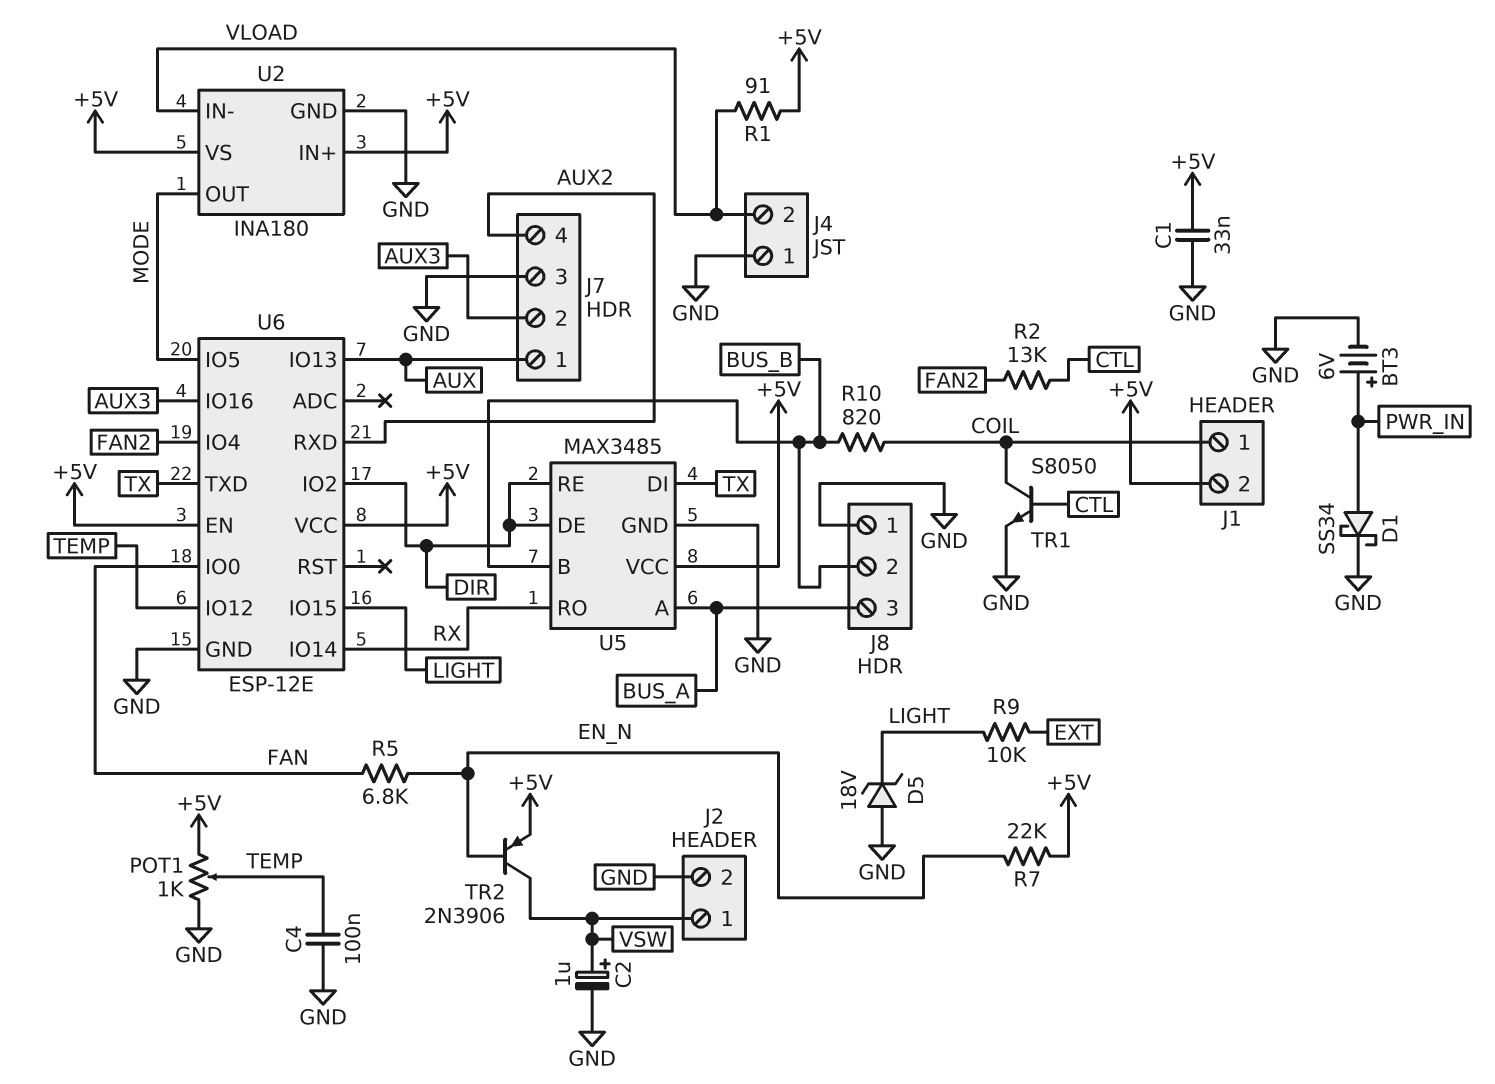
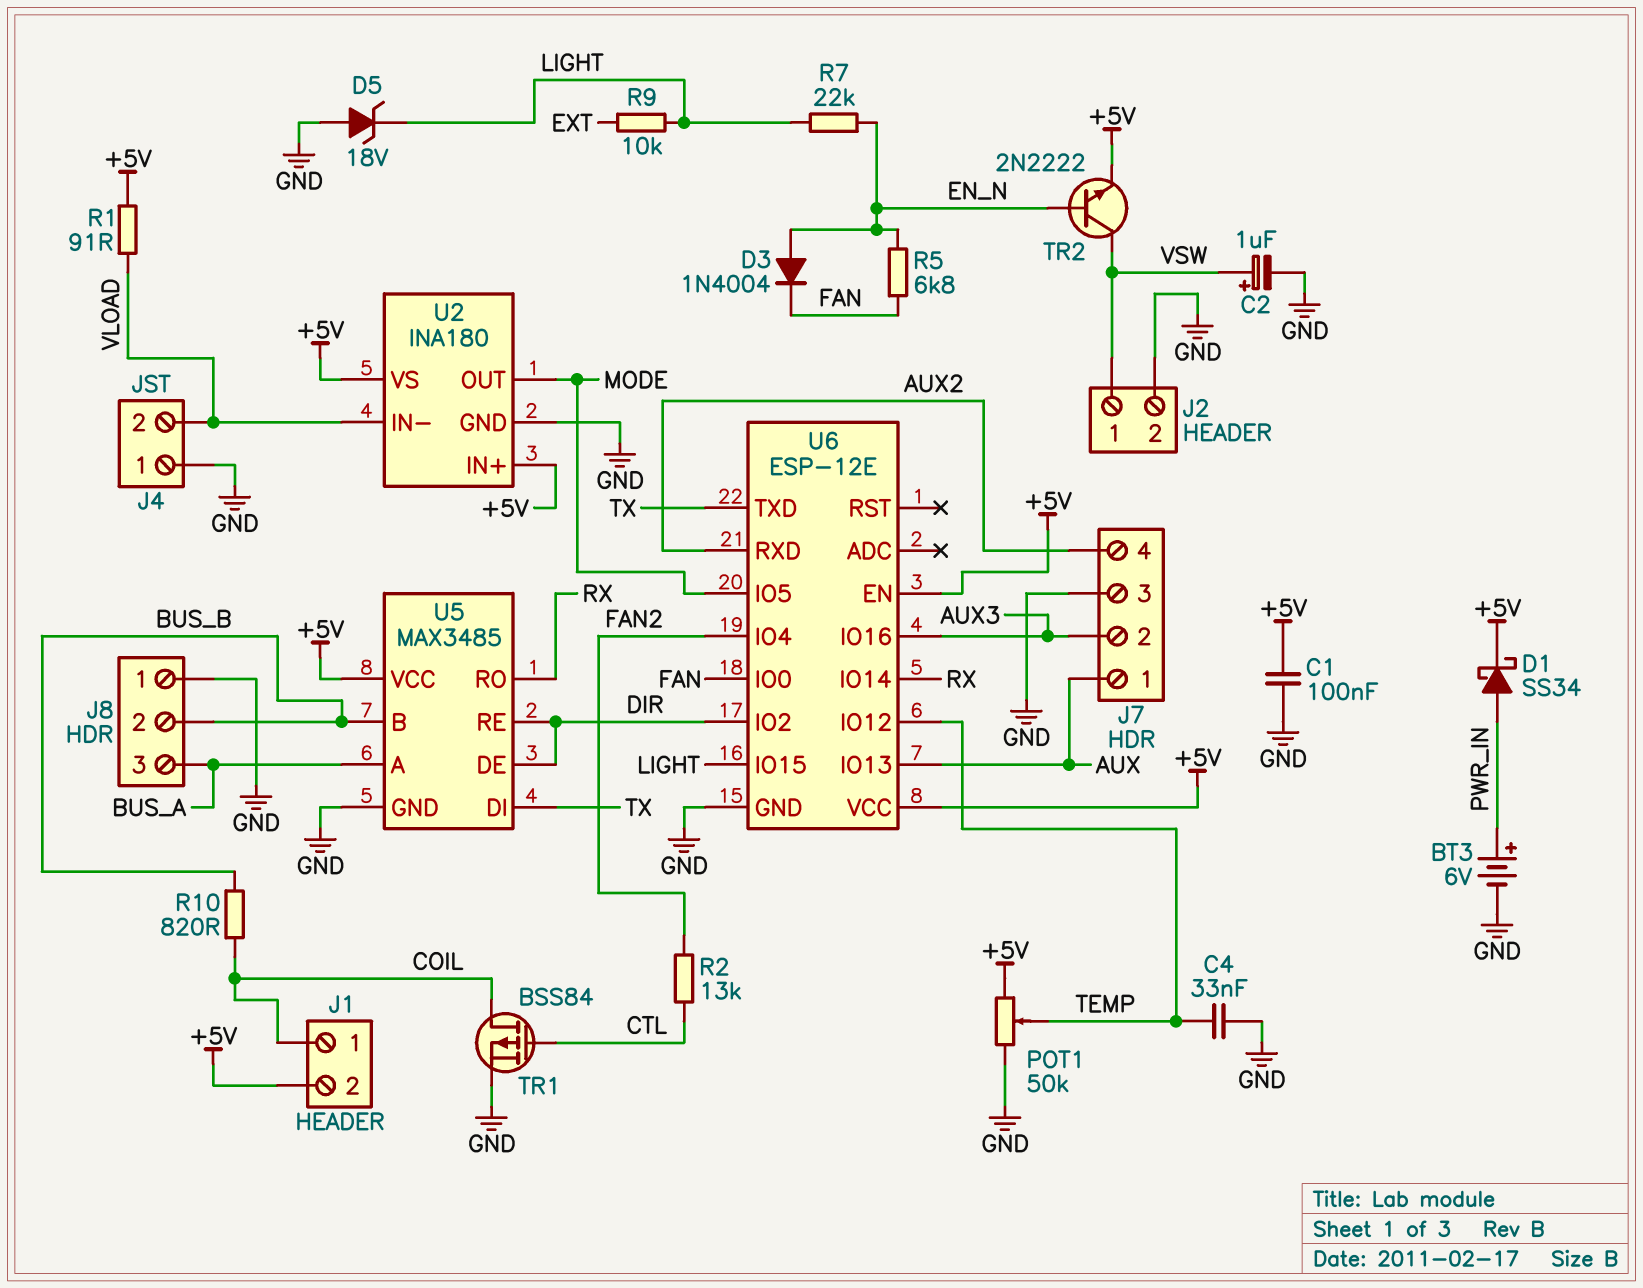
C1: 33nF (+5V, GND) -> 100nF (+5V, GND)
C4: 100nF (GND, TEMP) -> 33nF (GND, TEMP)
D1: schottky SS34 (A PWR_IN, K GND) -> schottky SS34 (A PWR_IN, K +5V)
D3: none -> diode 1N4004 (A EN_N, K FAN)
POT1: 1k (+5V, GND, wiper TEMP) -> 50k (+5V, GND, wiper TEMP)
R7: 22k (+5V, EN_N) -> 22k (EN_N, LIGHT)
TR1: NPN S8050 (B CTL, C COIL, E GND) -> PMOS BSS84 (G CTL, D COIL, S GND)
TR2: PNP 2N3906 (B EN_N, C VSW, E +5V) -> NPN 2N2222 (B EN_N, C VSW, E +5V)

